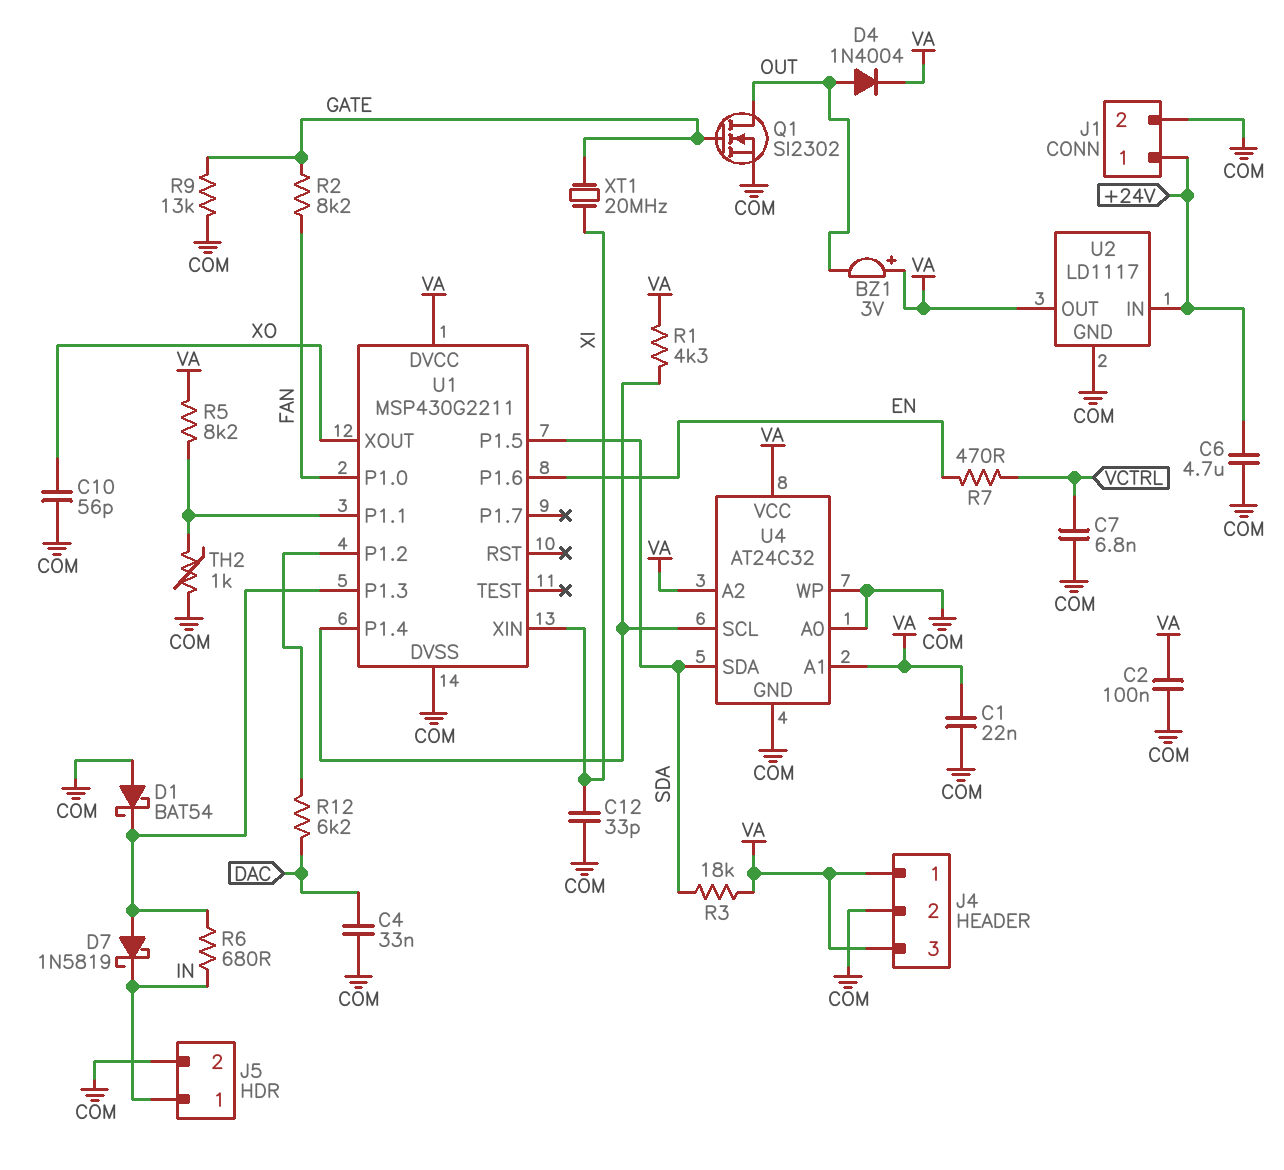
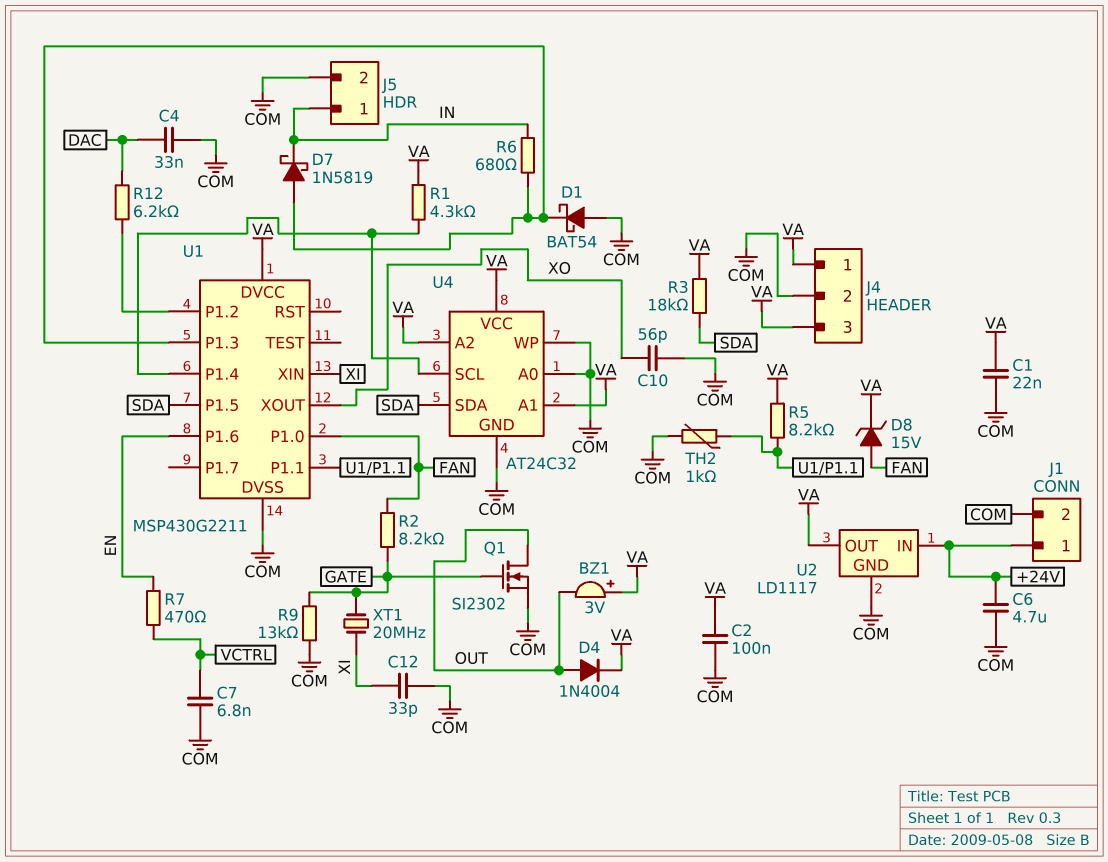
D8: none -> zener 15V (A FAN, K VA)

